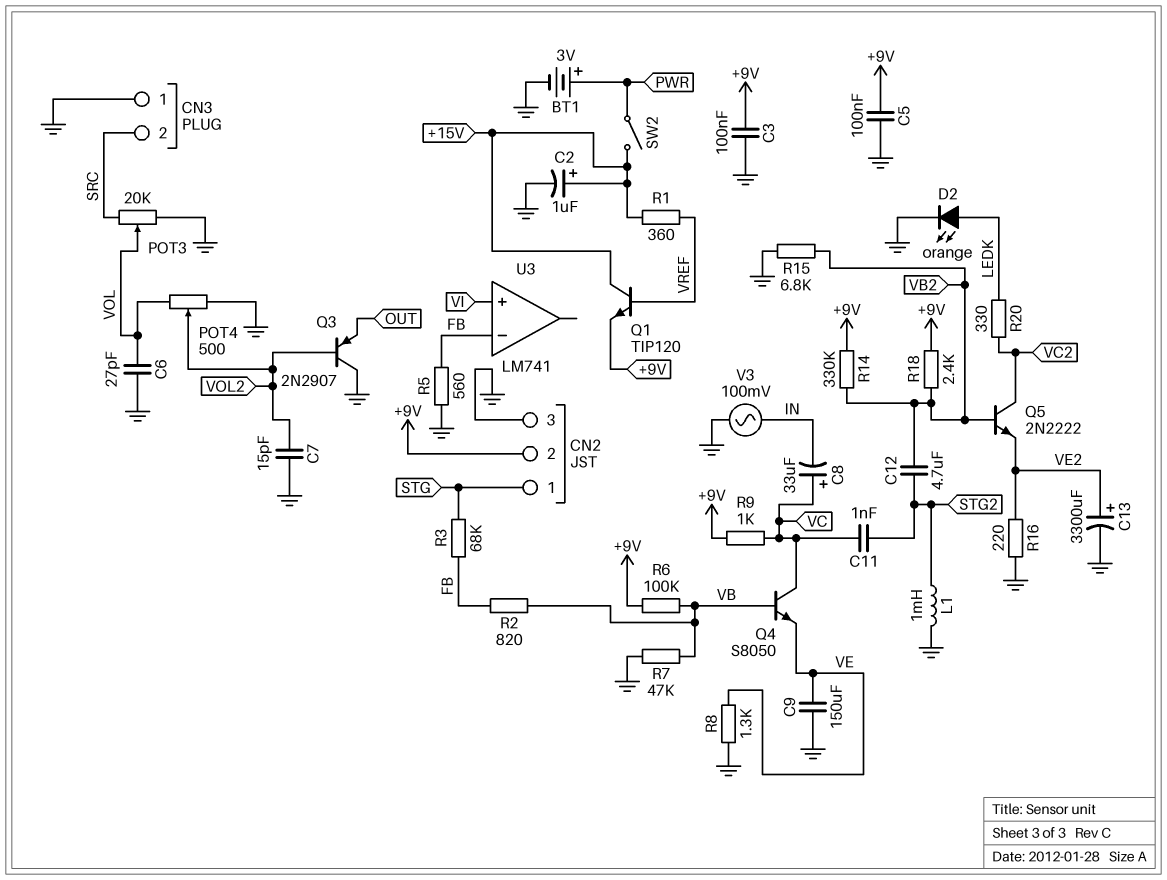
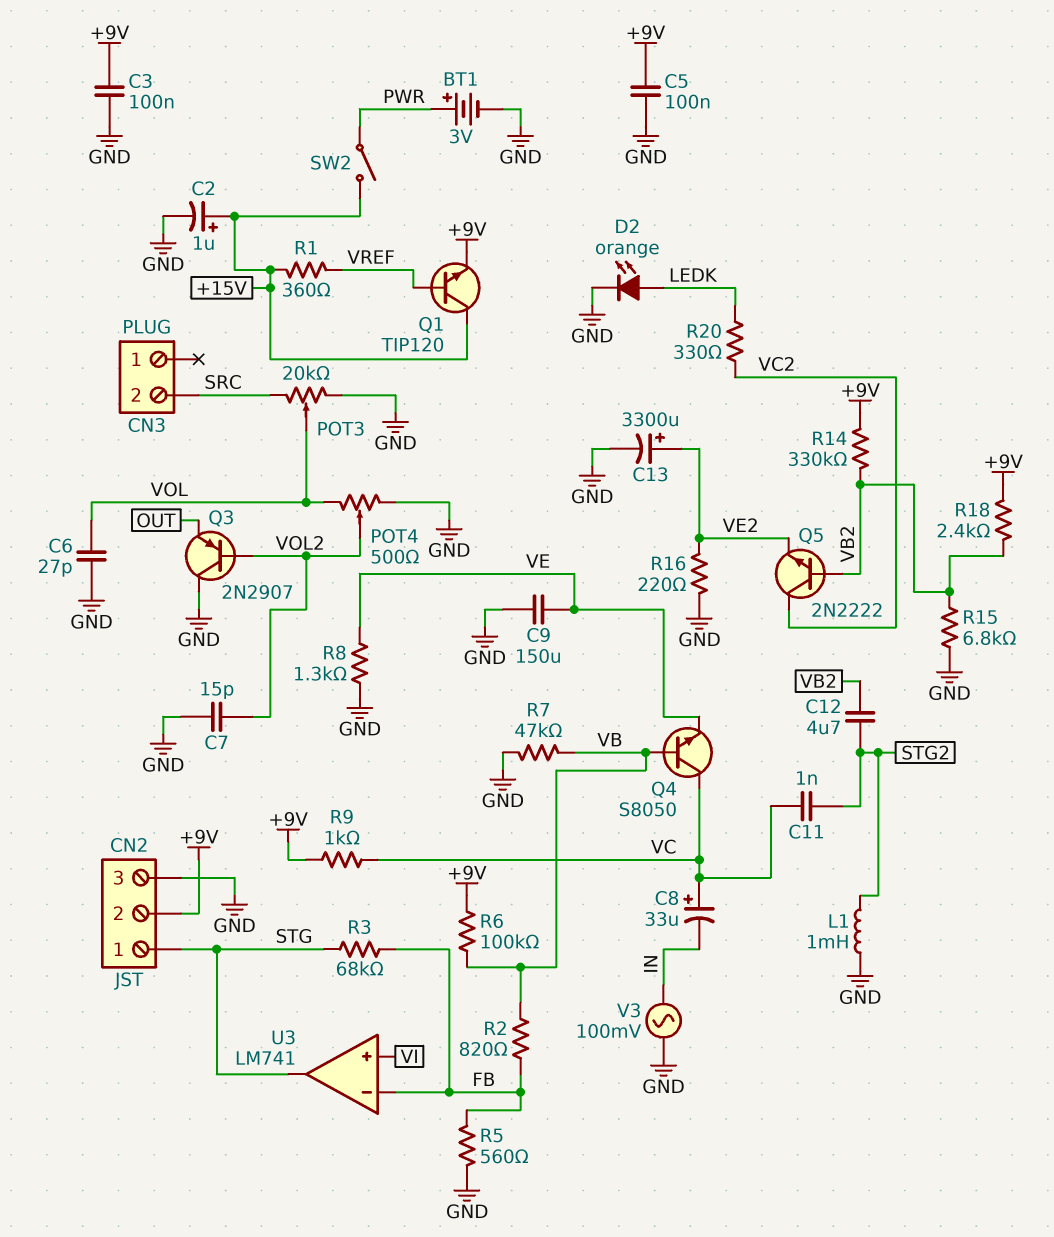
CN3 pin 1: GND -> none
U3 pin out: none -> STG

